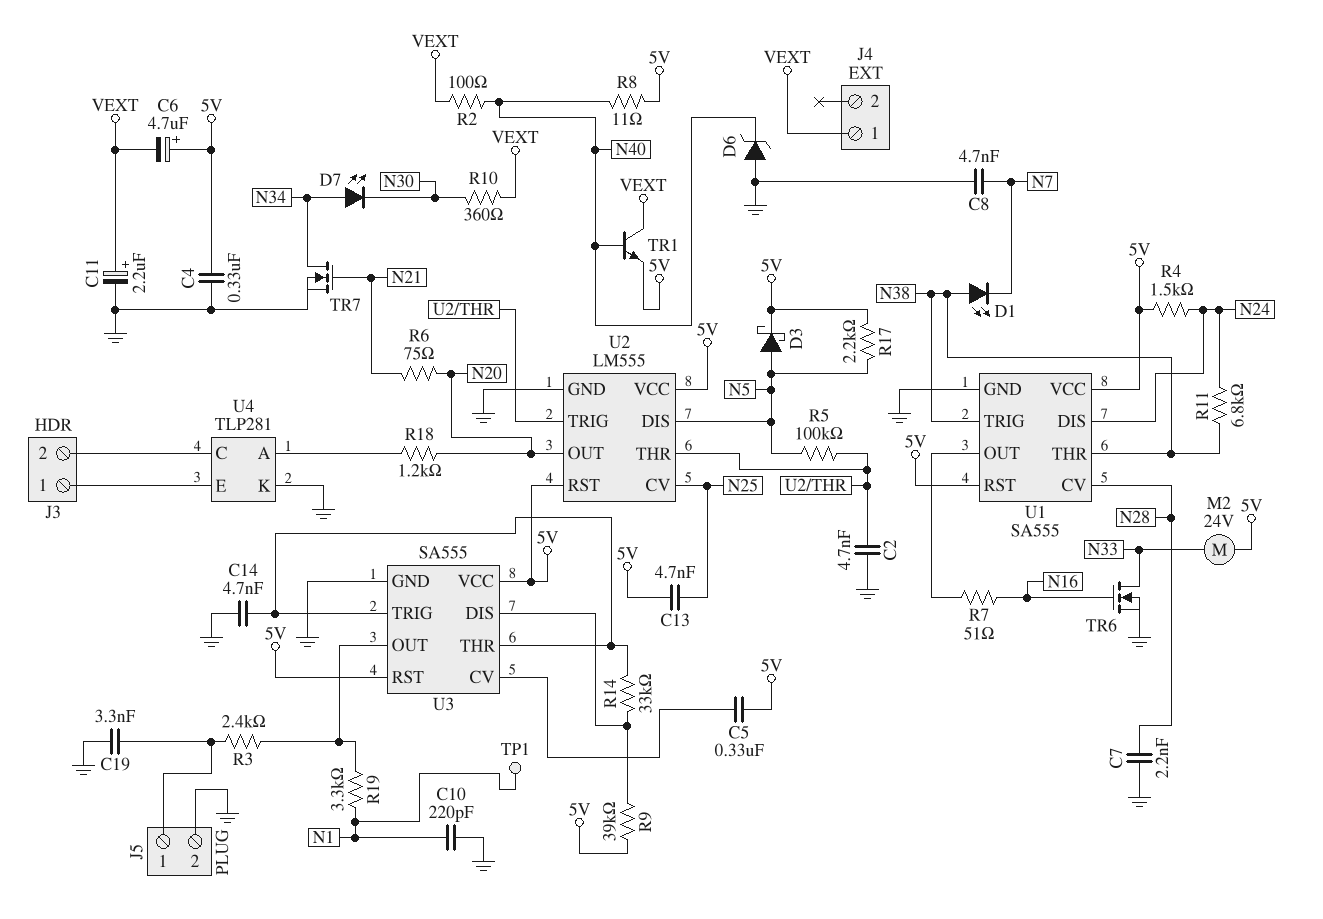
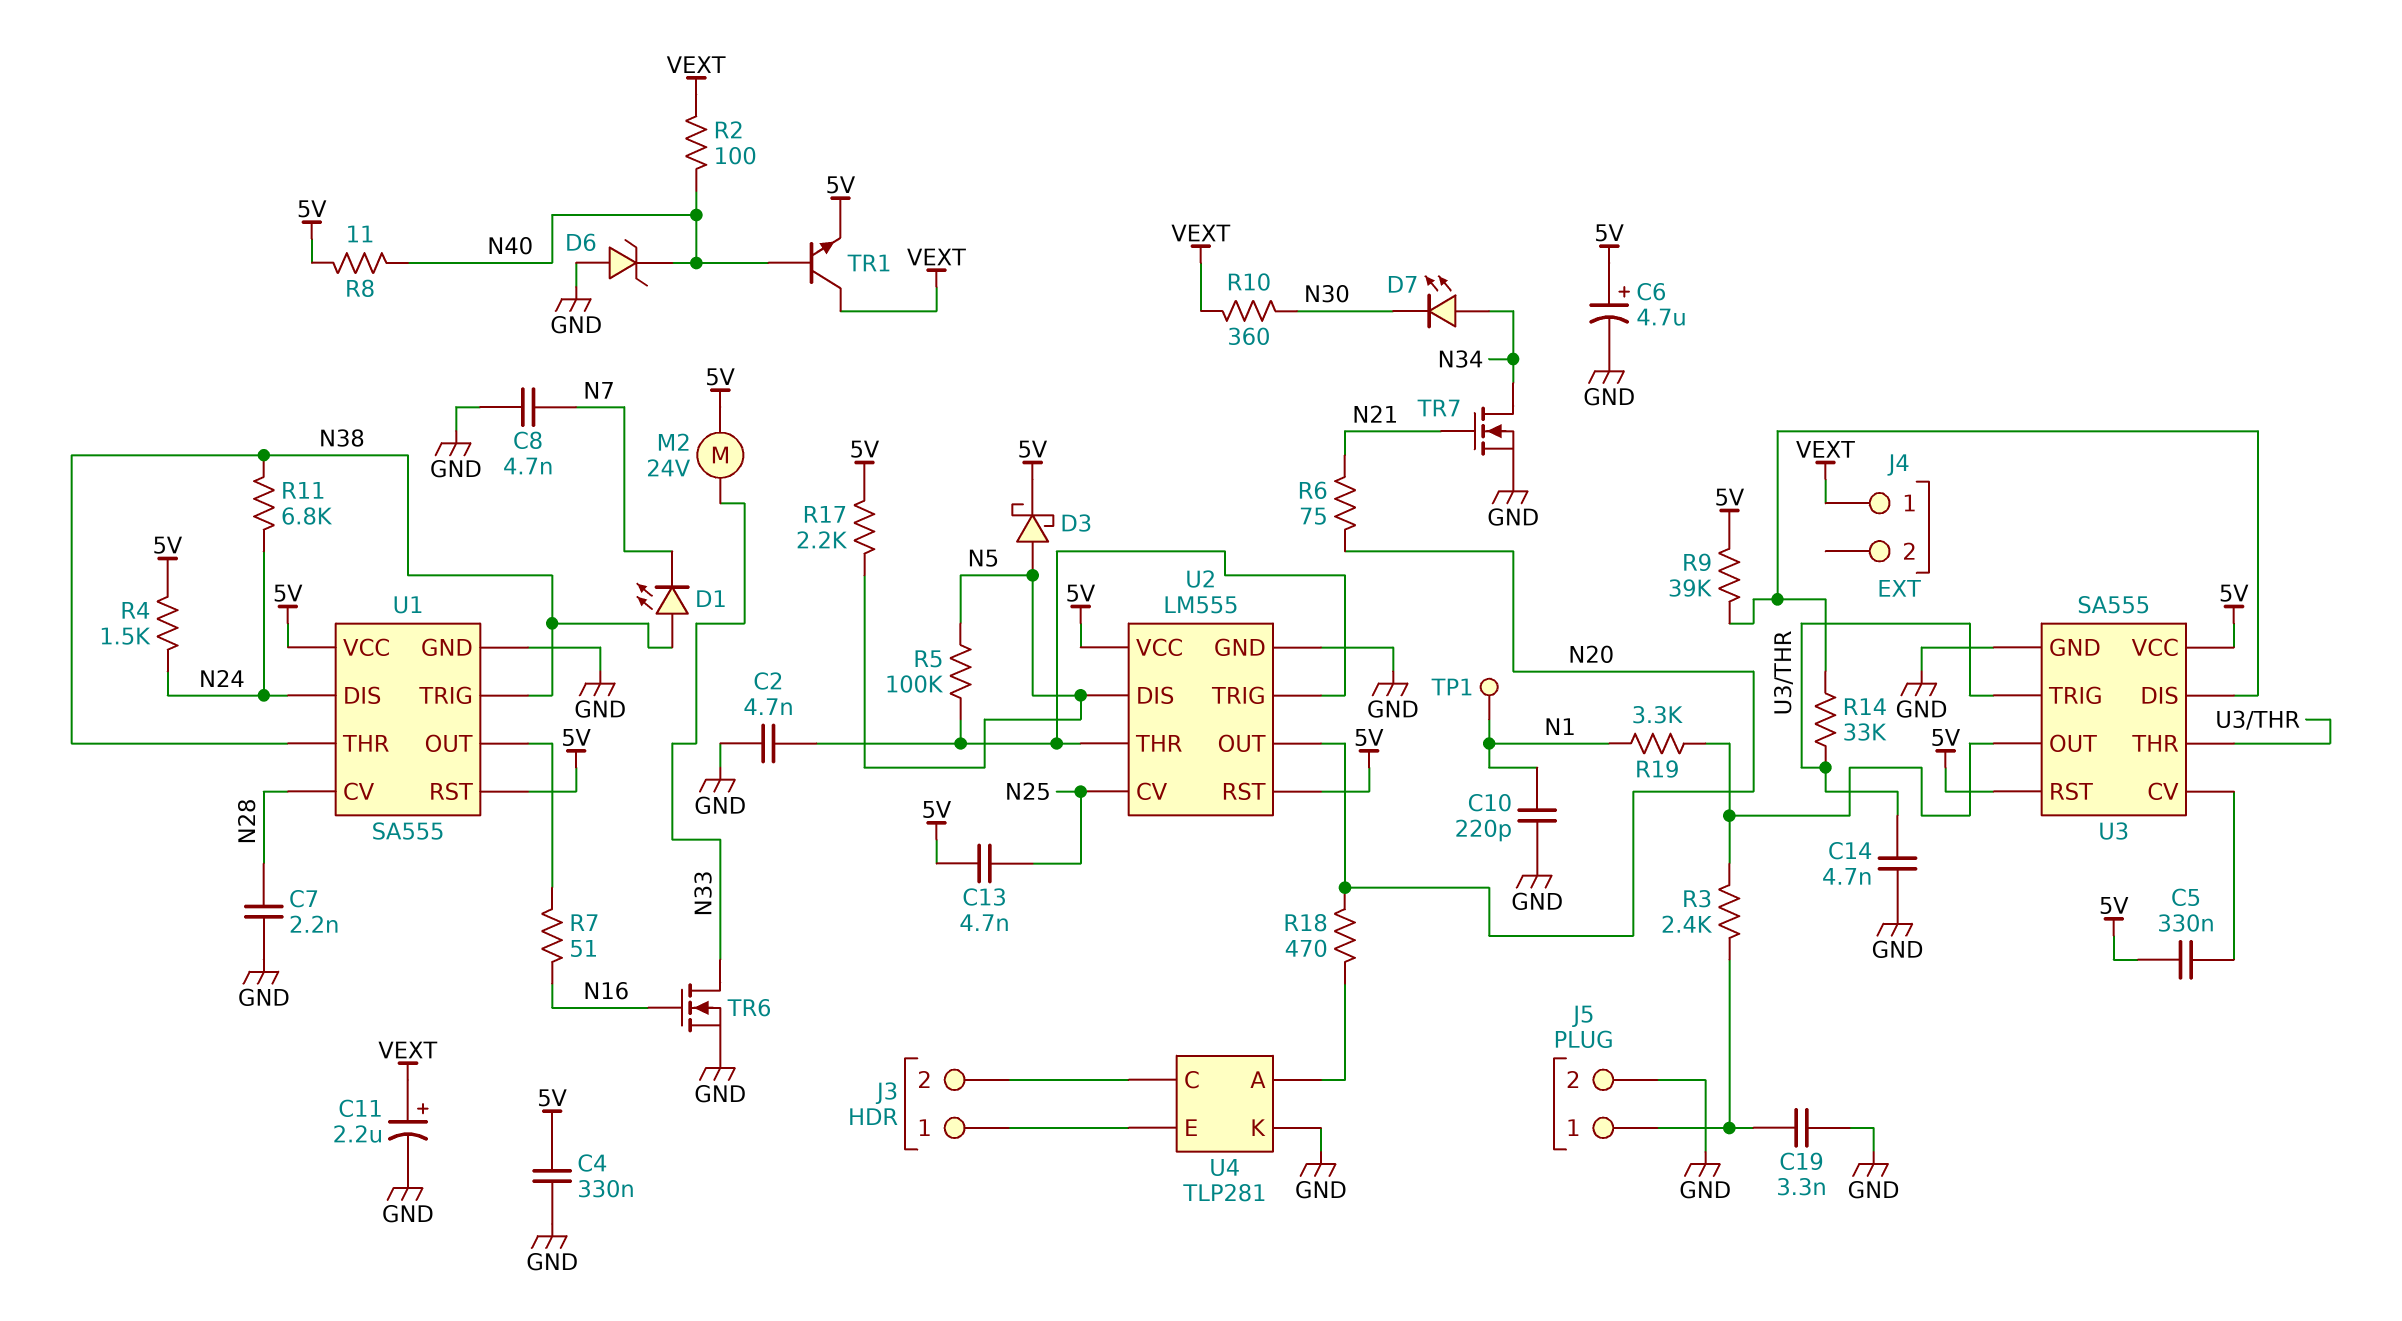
C6: 4.7uF (plus 5V, minus VEXT) -> 4.7uF (plus 5V, minus GND)
R18: 1.2k (N20, U4/A) -> 470 (N20, U4/A)

